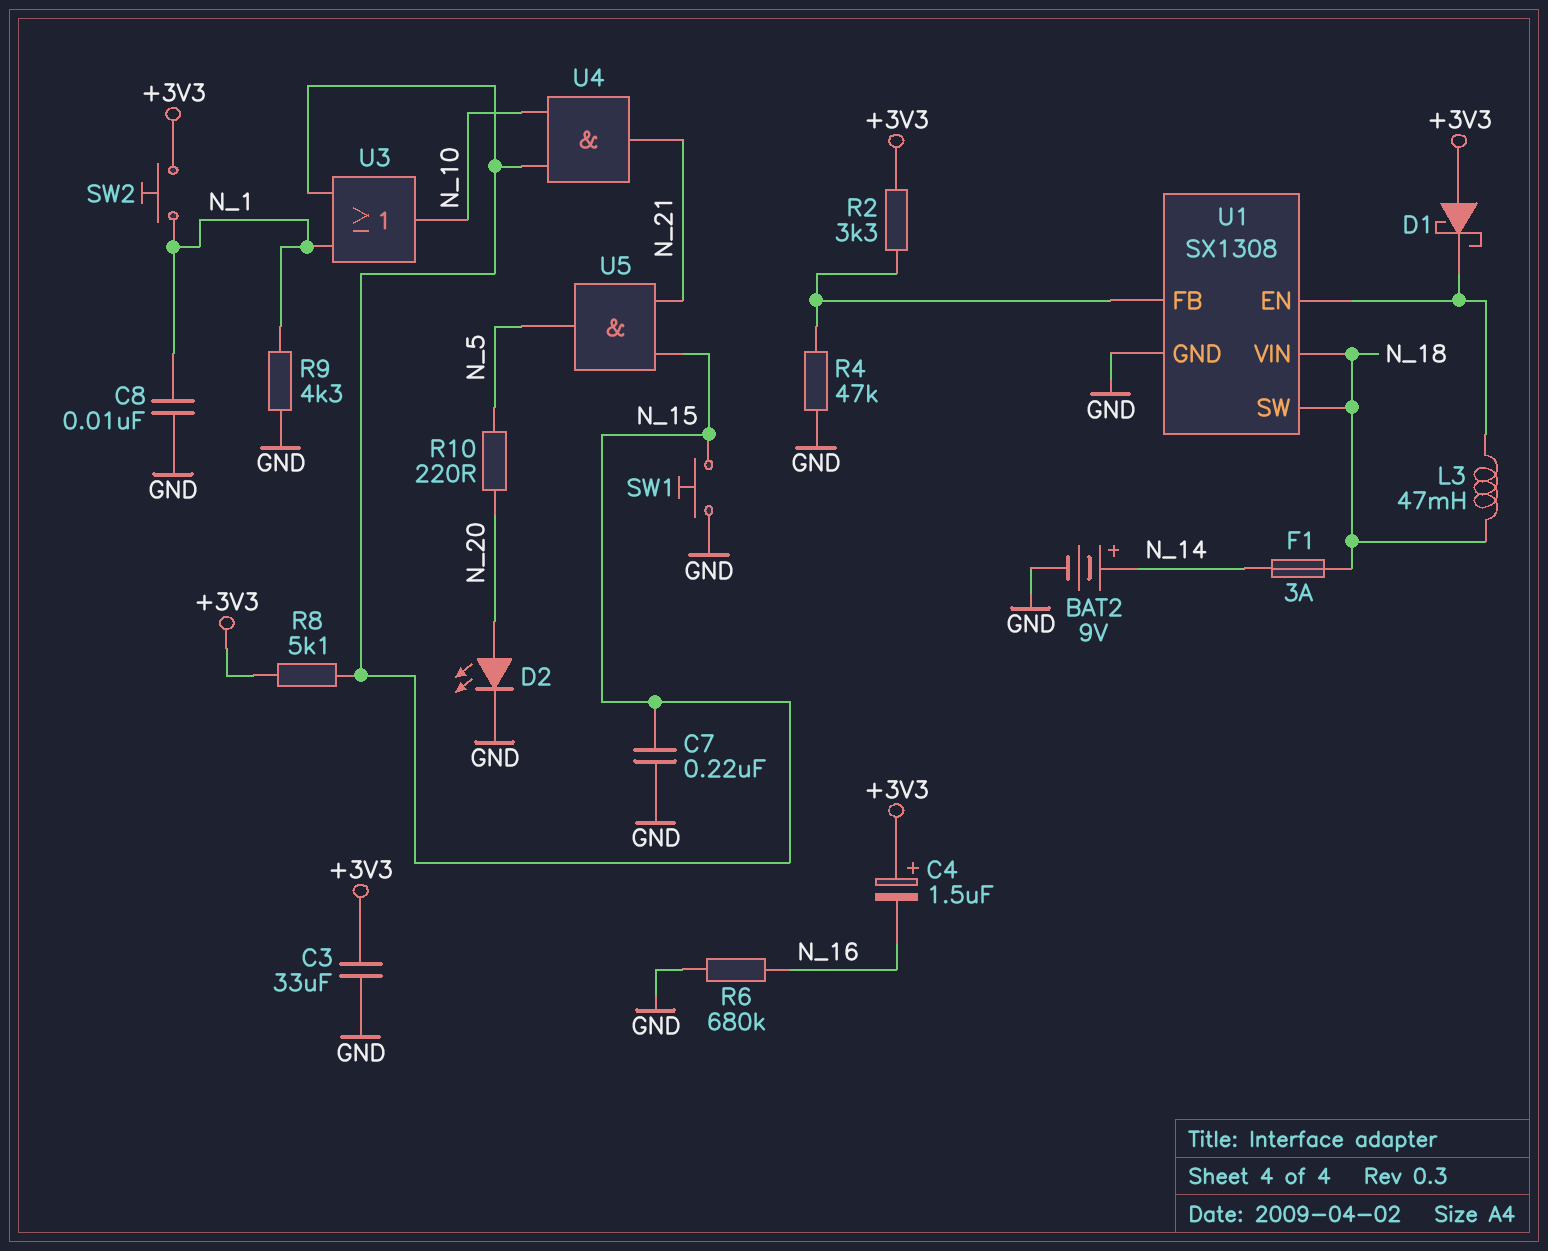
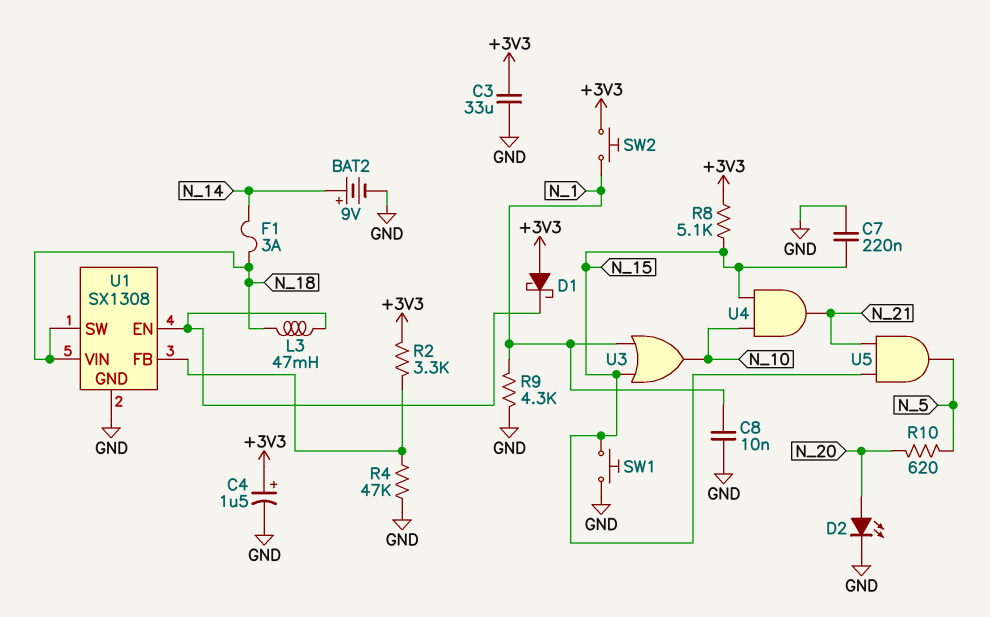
C4: 1.5uF (plus +3V3, minus N_16) -> 1.5uF (plus +3V3, minus GND)
R6: 680k (GND, N_16) -> none
R10: 220 (N_5, N_20) -> 620 (N_5, N_20)

